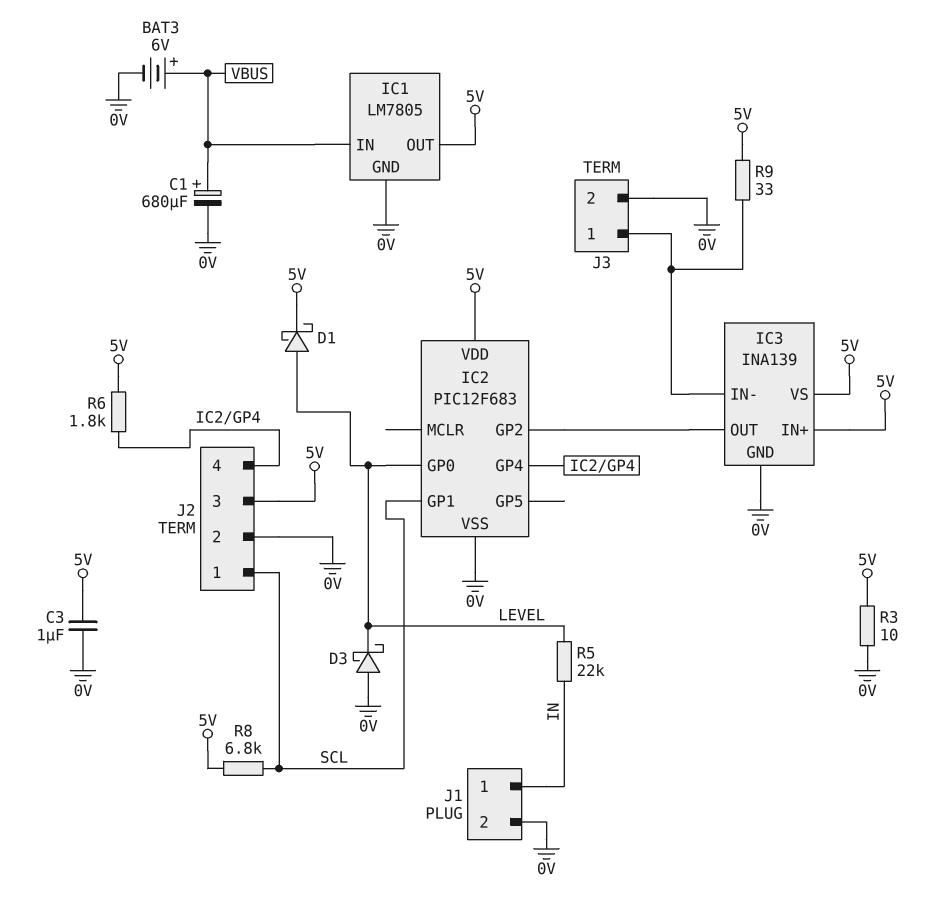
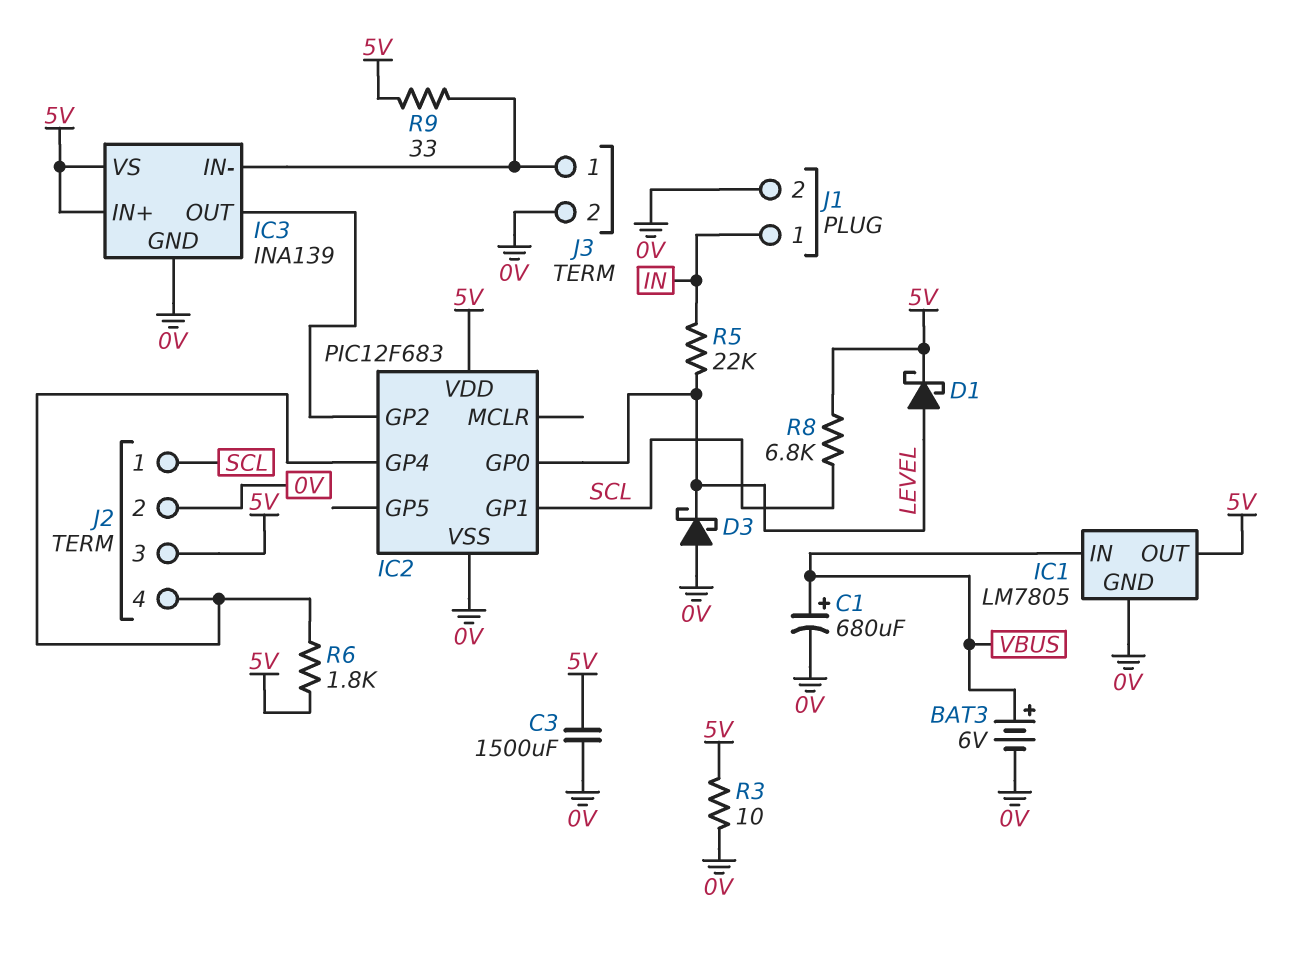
C3: 1uF (0V, 5V) -> 1500uF (0V, 5V)

